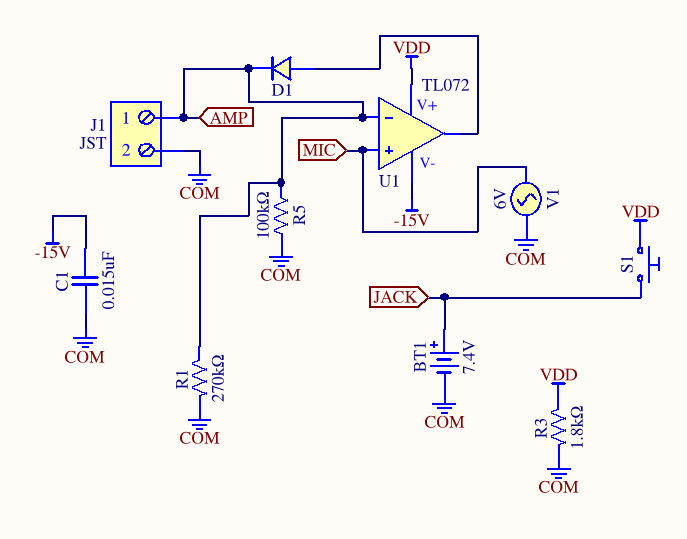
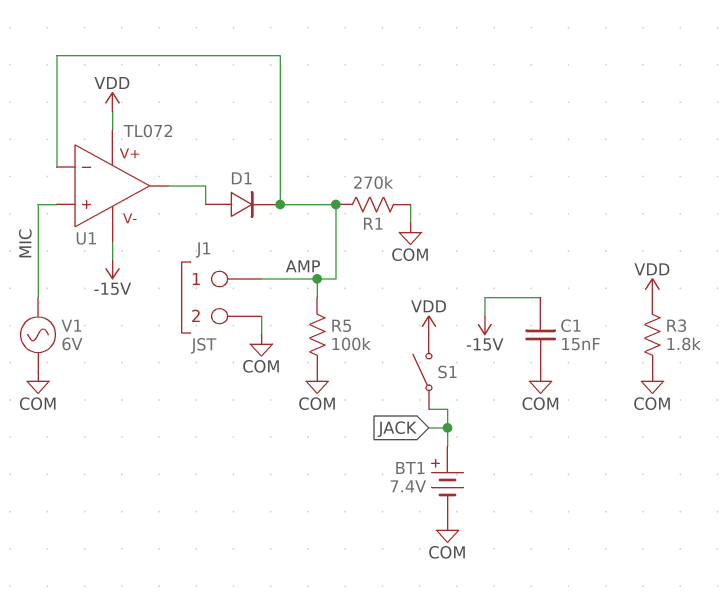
S1: button (JACK, VDD) -> switch (JACK, VDD)

